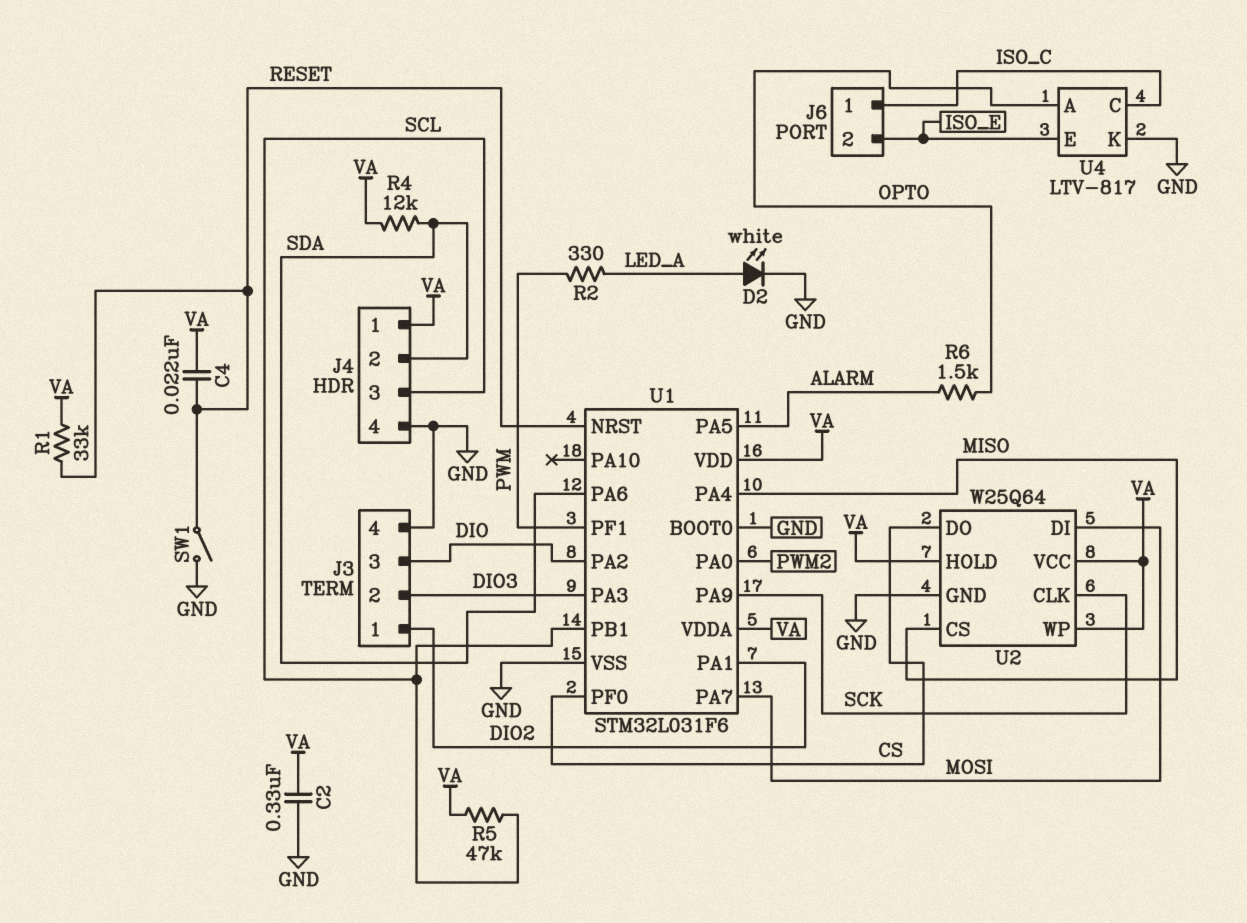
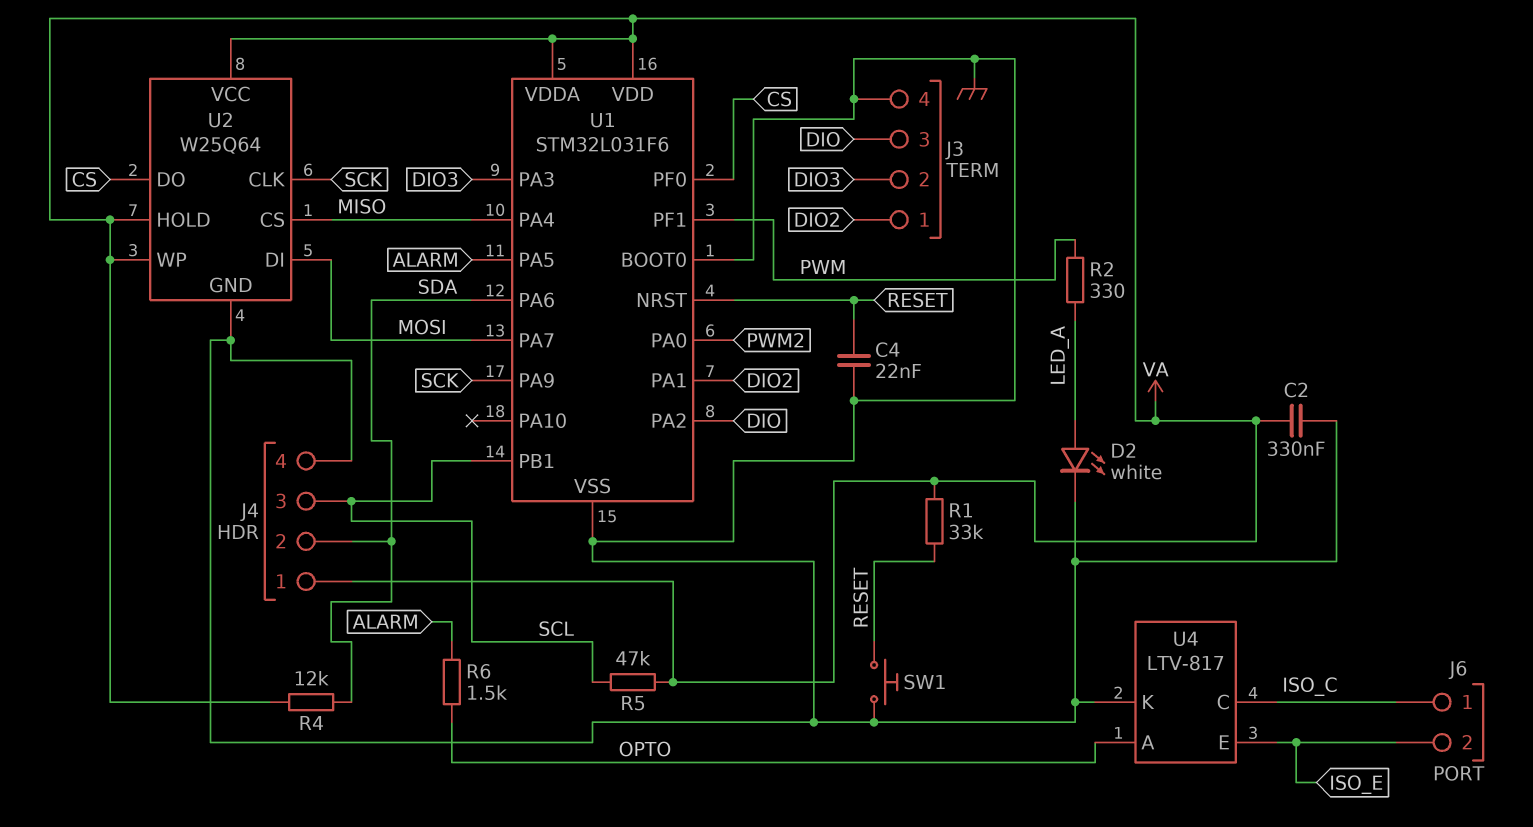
C4: 22nF (RESET, VA) -> 22nF (GND, RESET)
SW1: switch (GND, RESET) -> button (GND, RESET)

